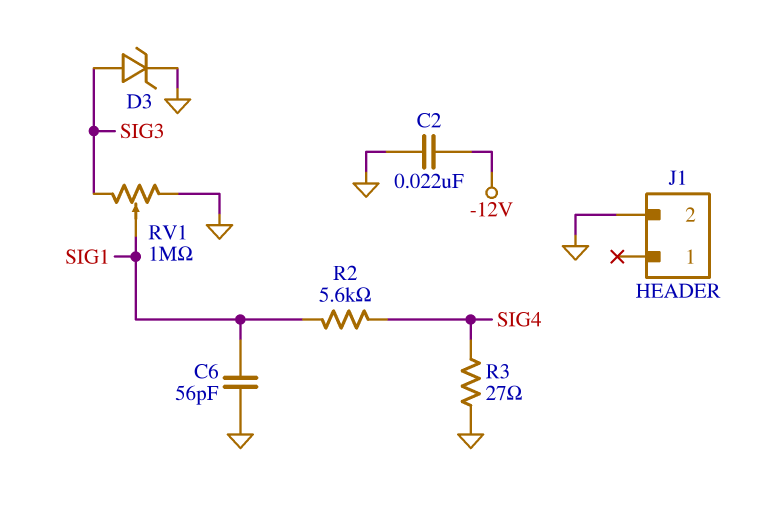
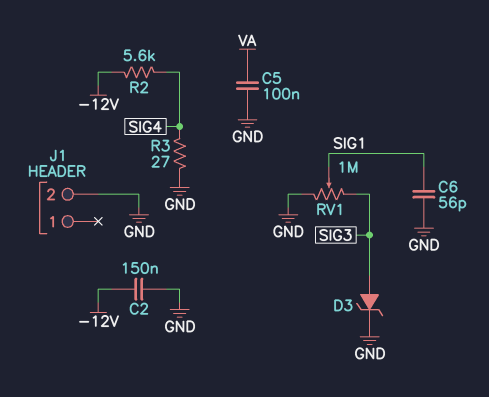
C2: 22nF (-12V, GND) -> 150nF (-12V, GND)
C5: none -> 100nF (GND, VA)
R2: 5.6k (SIG1, SIG4) -> 5.6k (-12V, SIG4)

